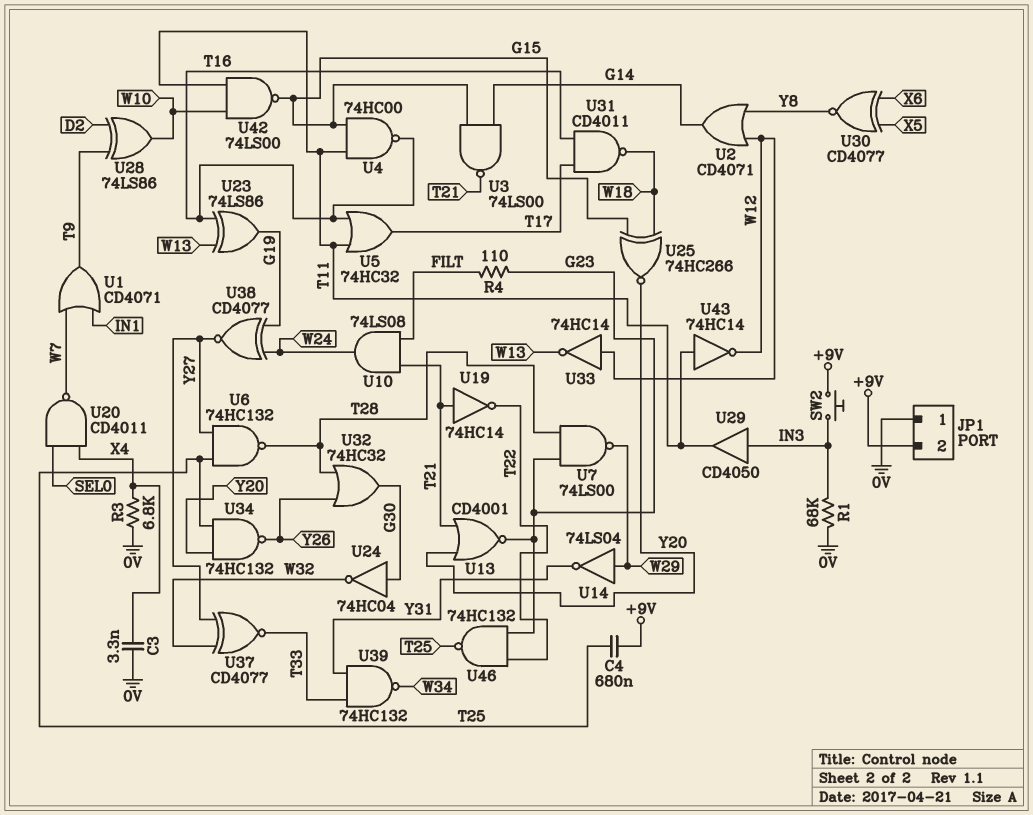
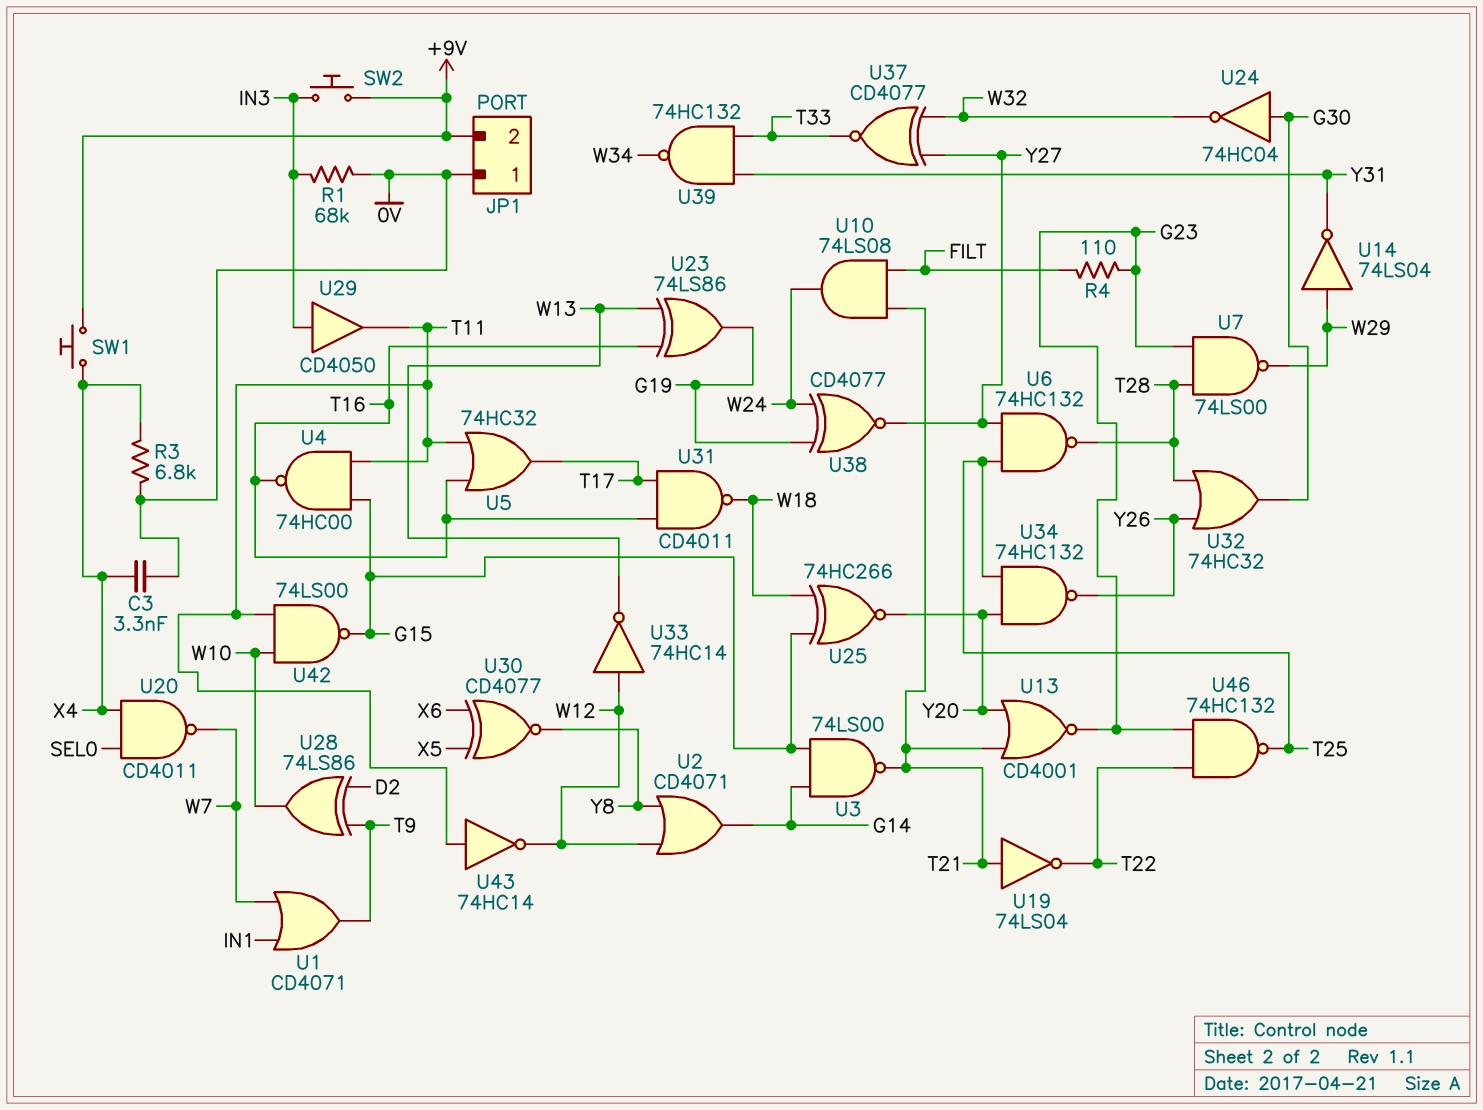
C4: 680nF (+9V, T25) -> none
SW1: none -> button (+9V, X4)
U19: NOT 74HC14 (in T21, out T22) -> NOT 74LS04 (in T21, out T22)

